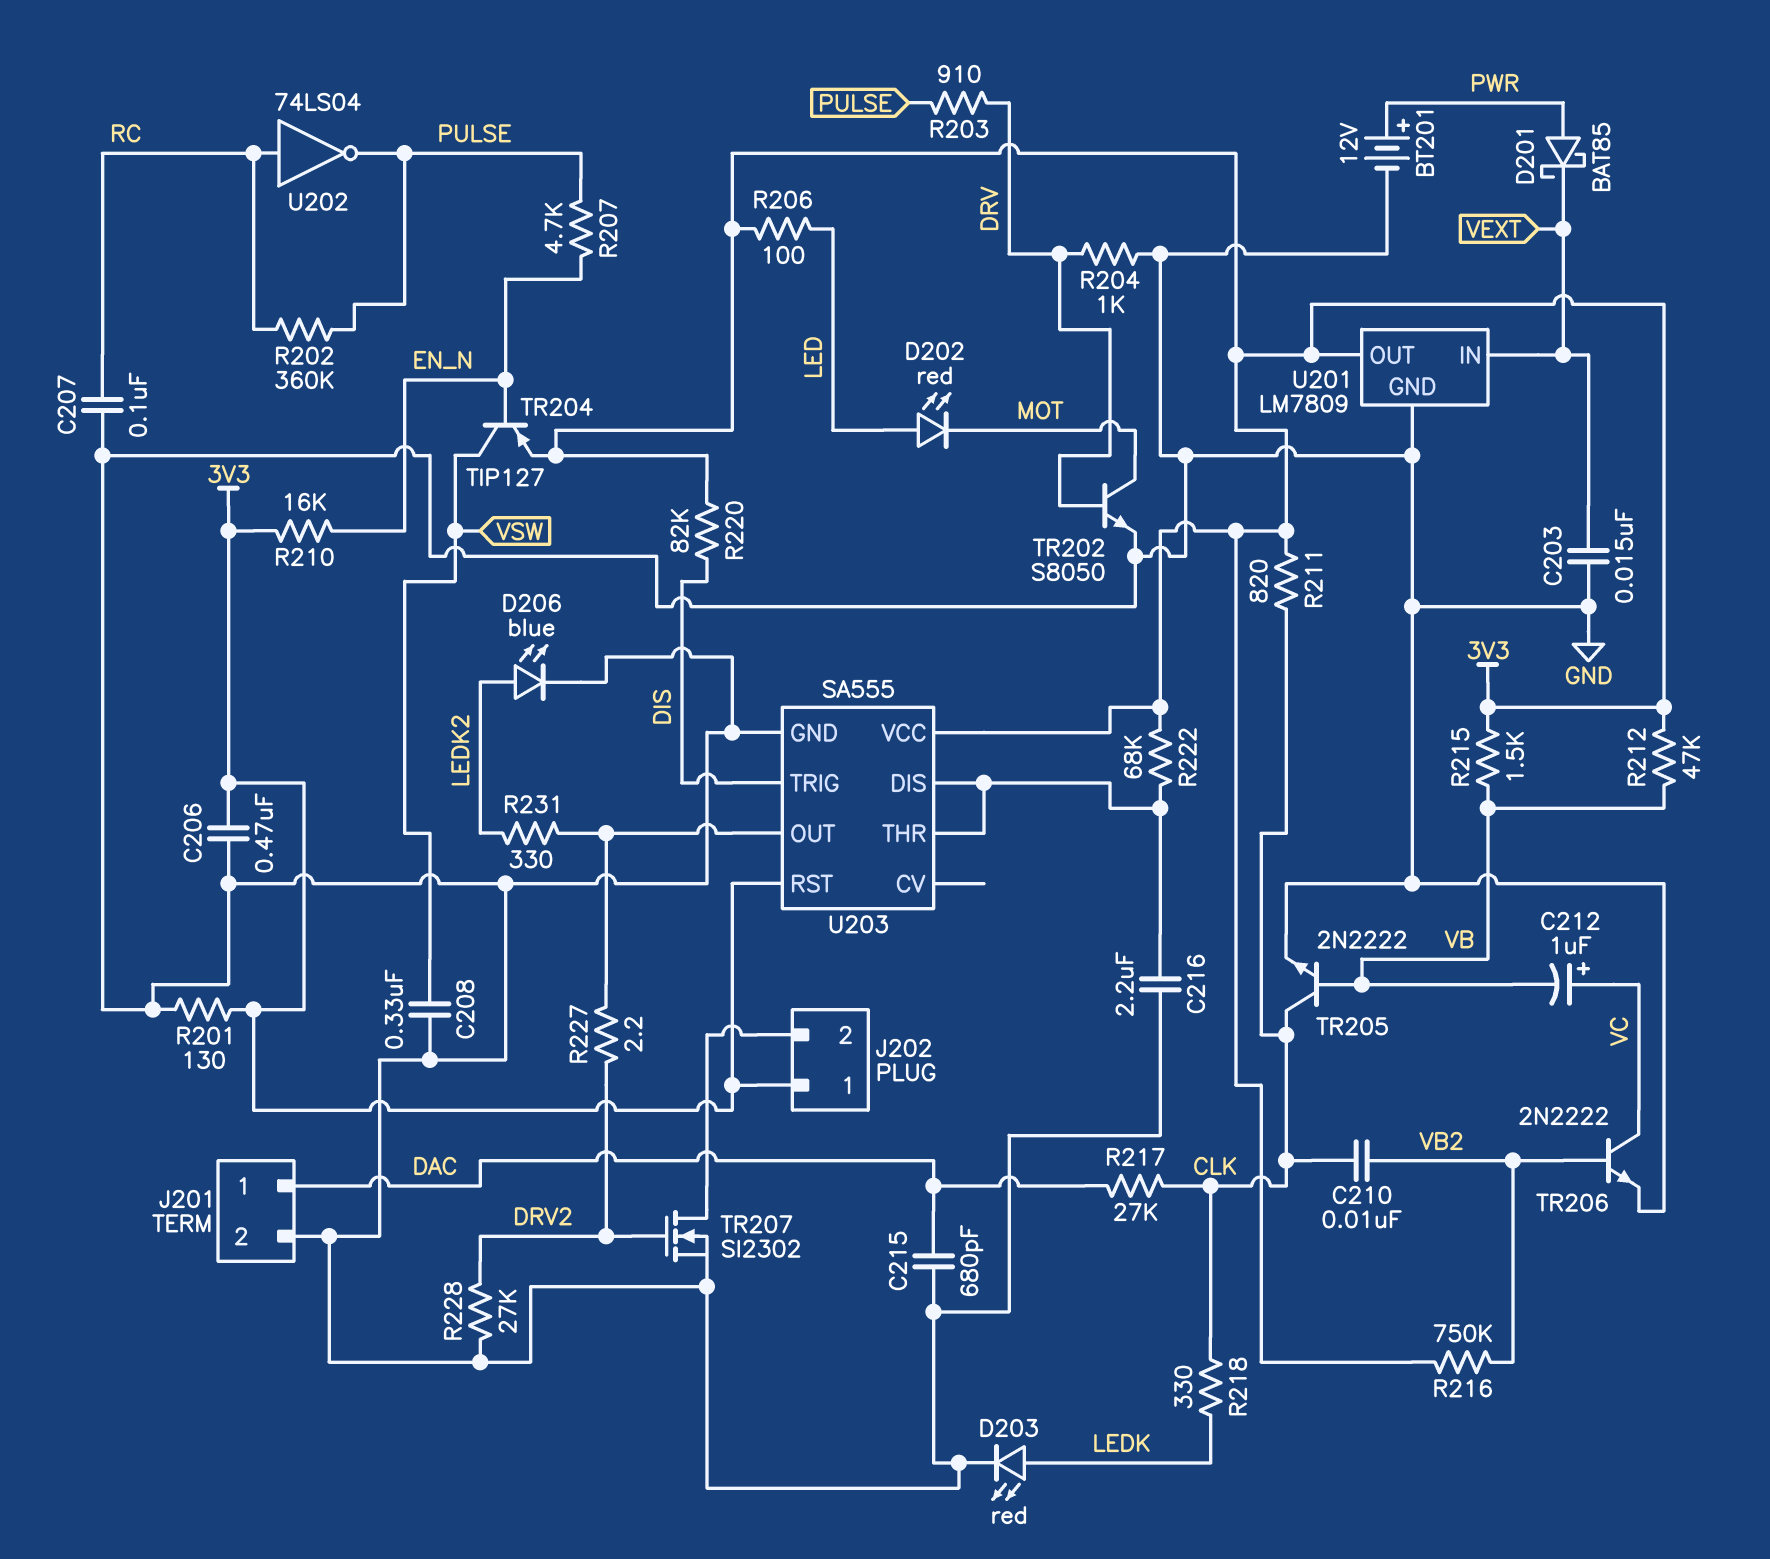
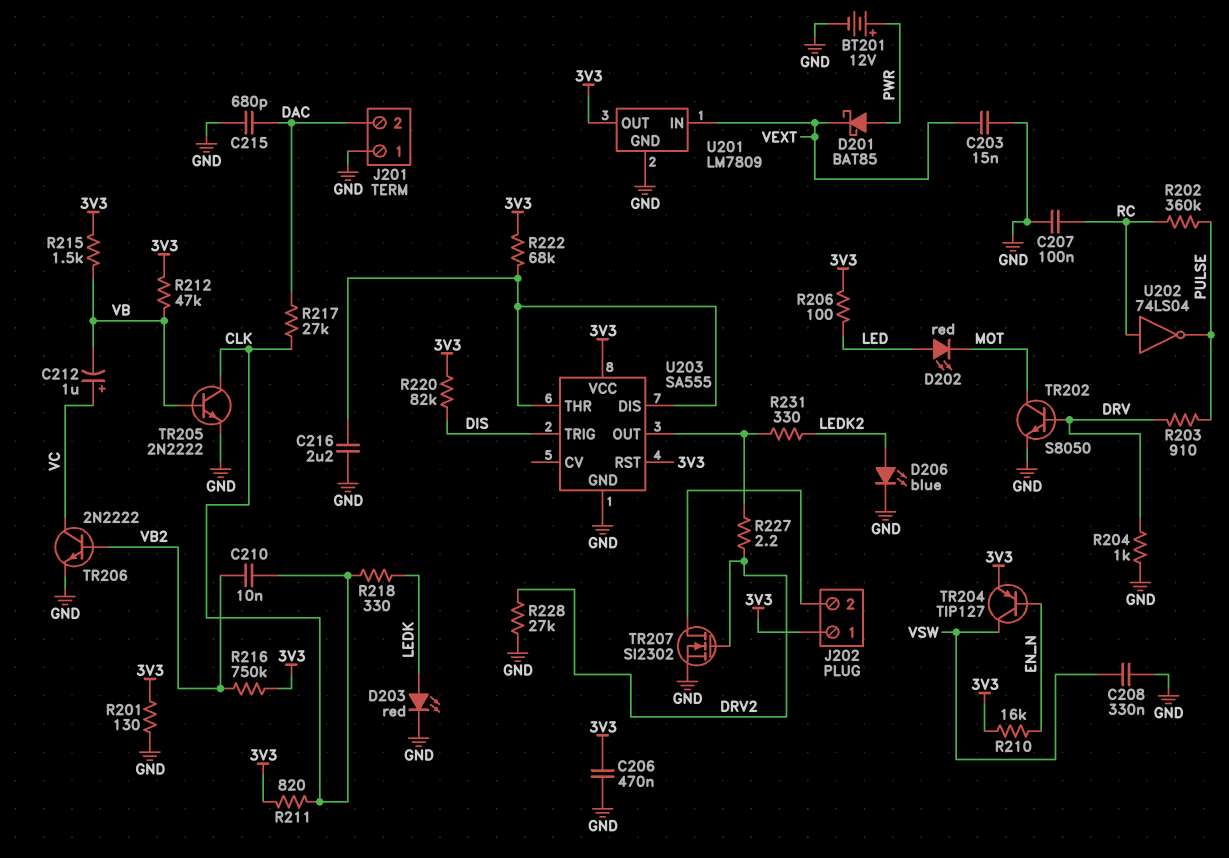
J201 pin 1: DAC -> GND
J201 pin 2: GND -> DAC
R207: 4.7k (EN_N, PULSE) -> none

